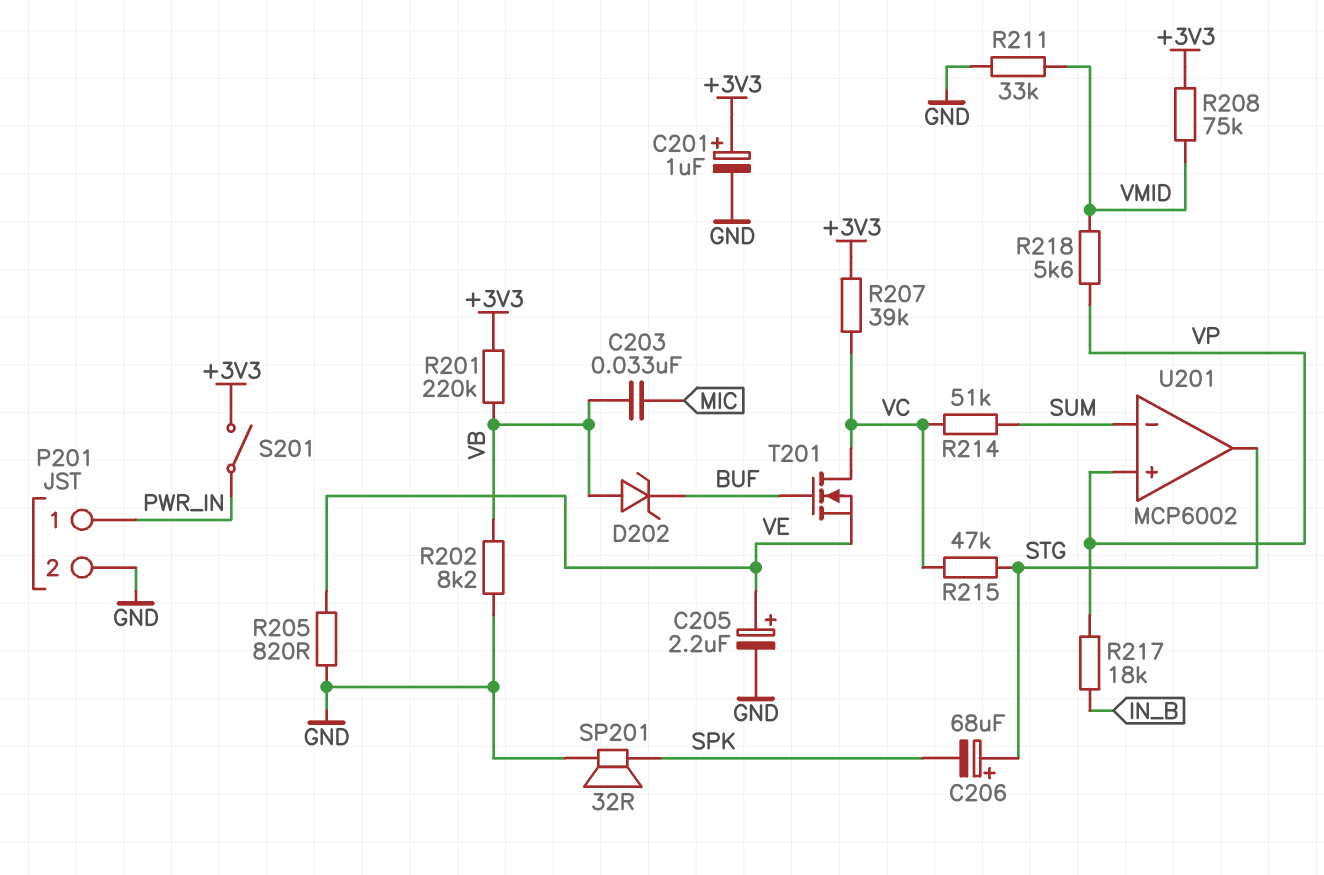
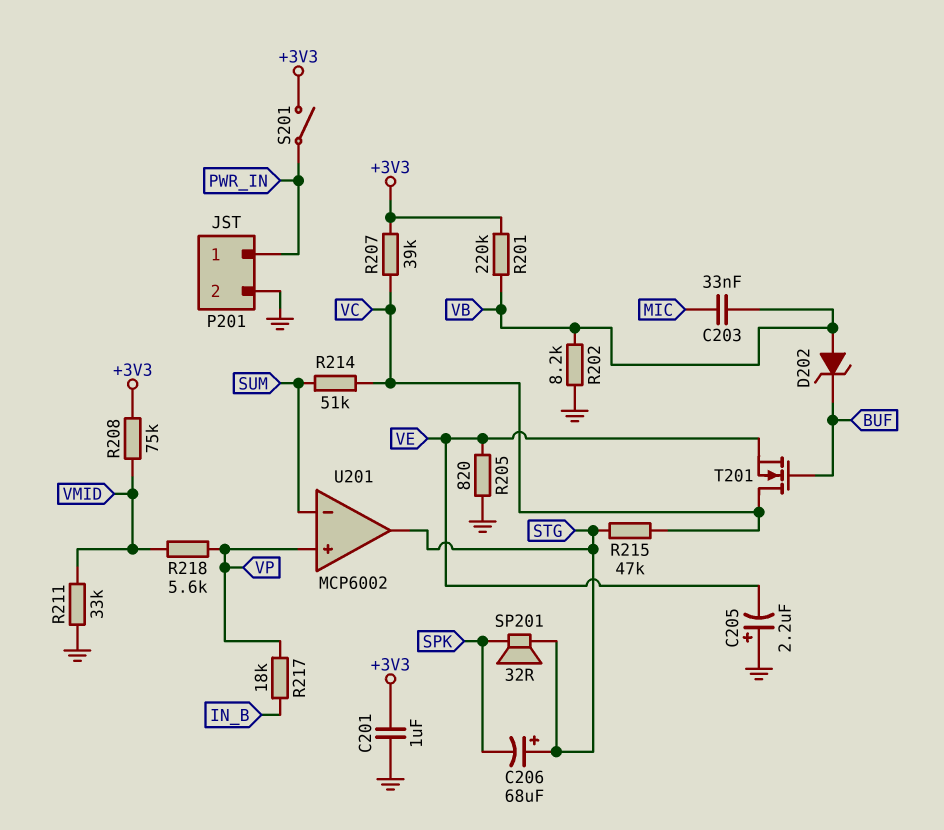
C201: 1uF (plus +3V3, minus GND) -> 1uF (+3V3, GND)
C205: 2.2uF (plus VE, minus GND) -> 2.2uF (plus GND, minus VE)
SP201: speaker 32R (GND, SPK) -> speaker 32R (SPK, STG)

